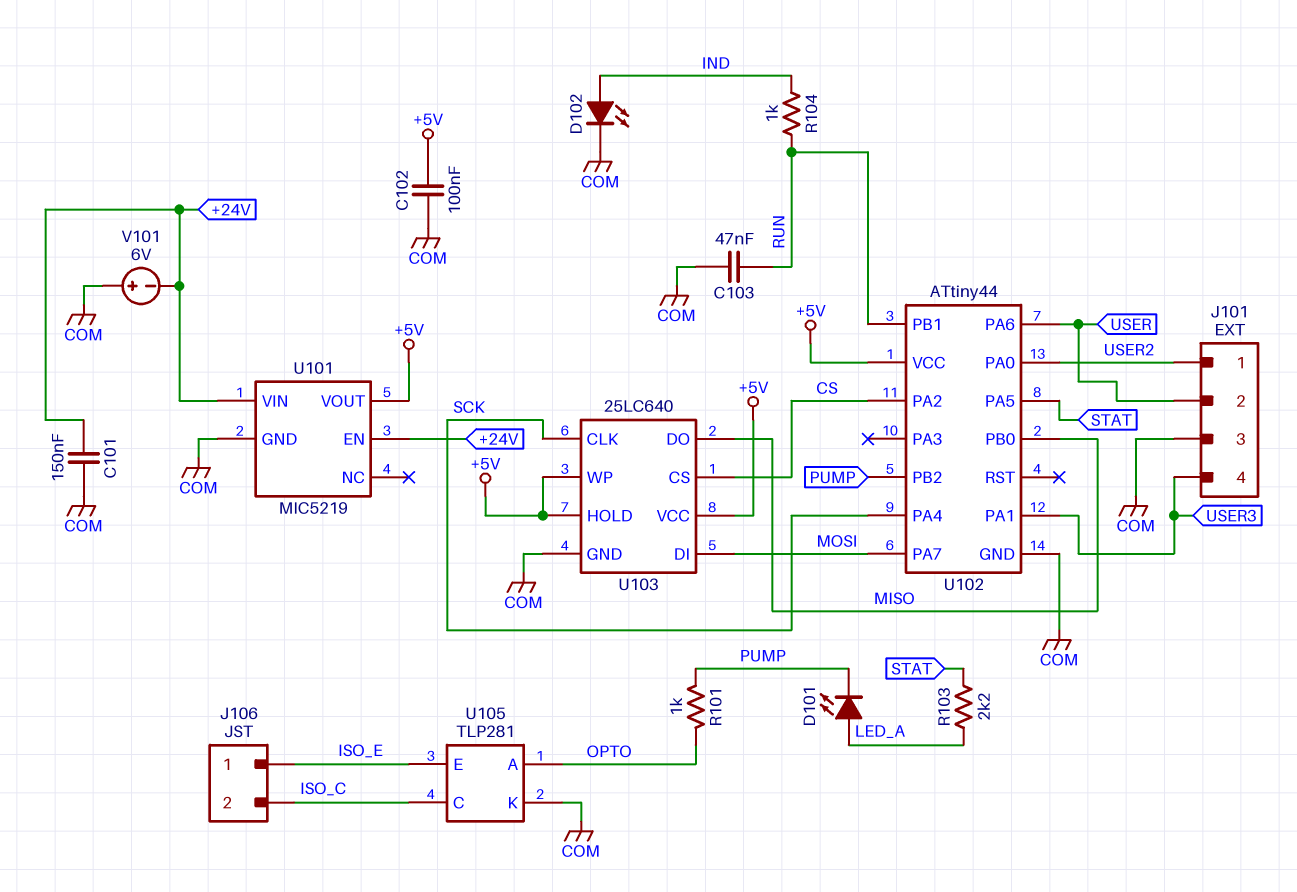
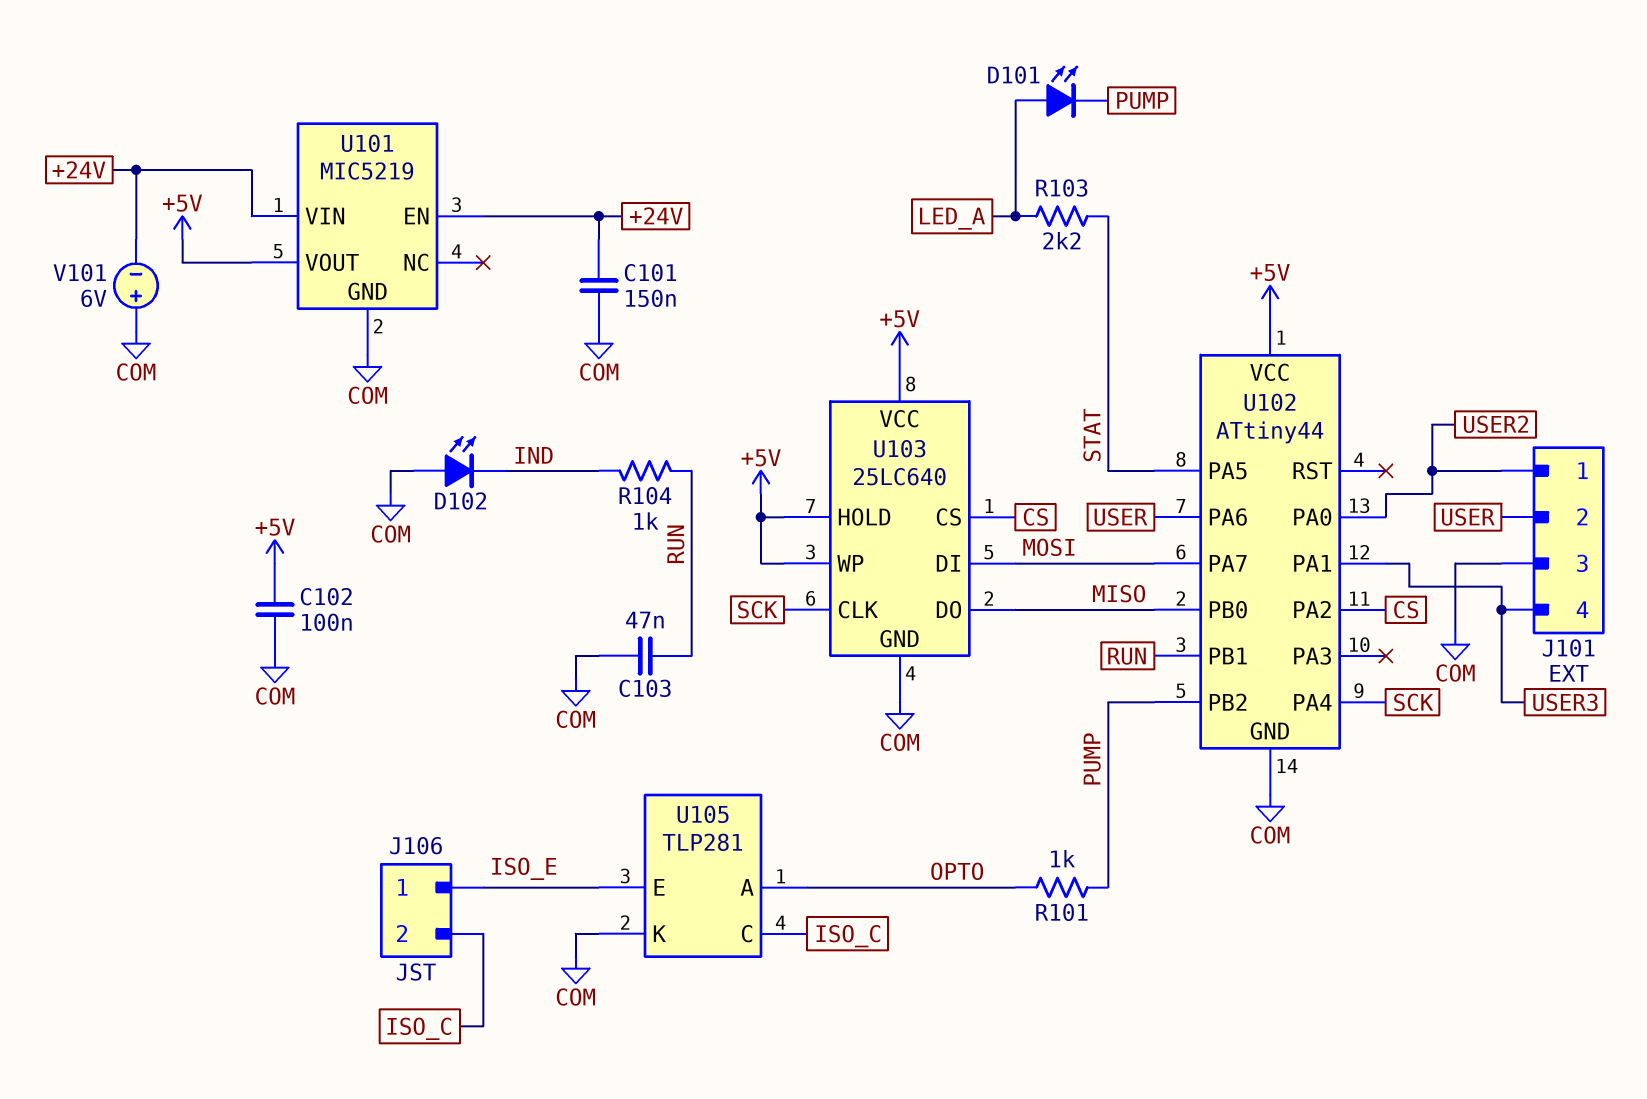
D102: LED (A IND, K COM) -> LED (A COM, K IND)

